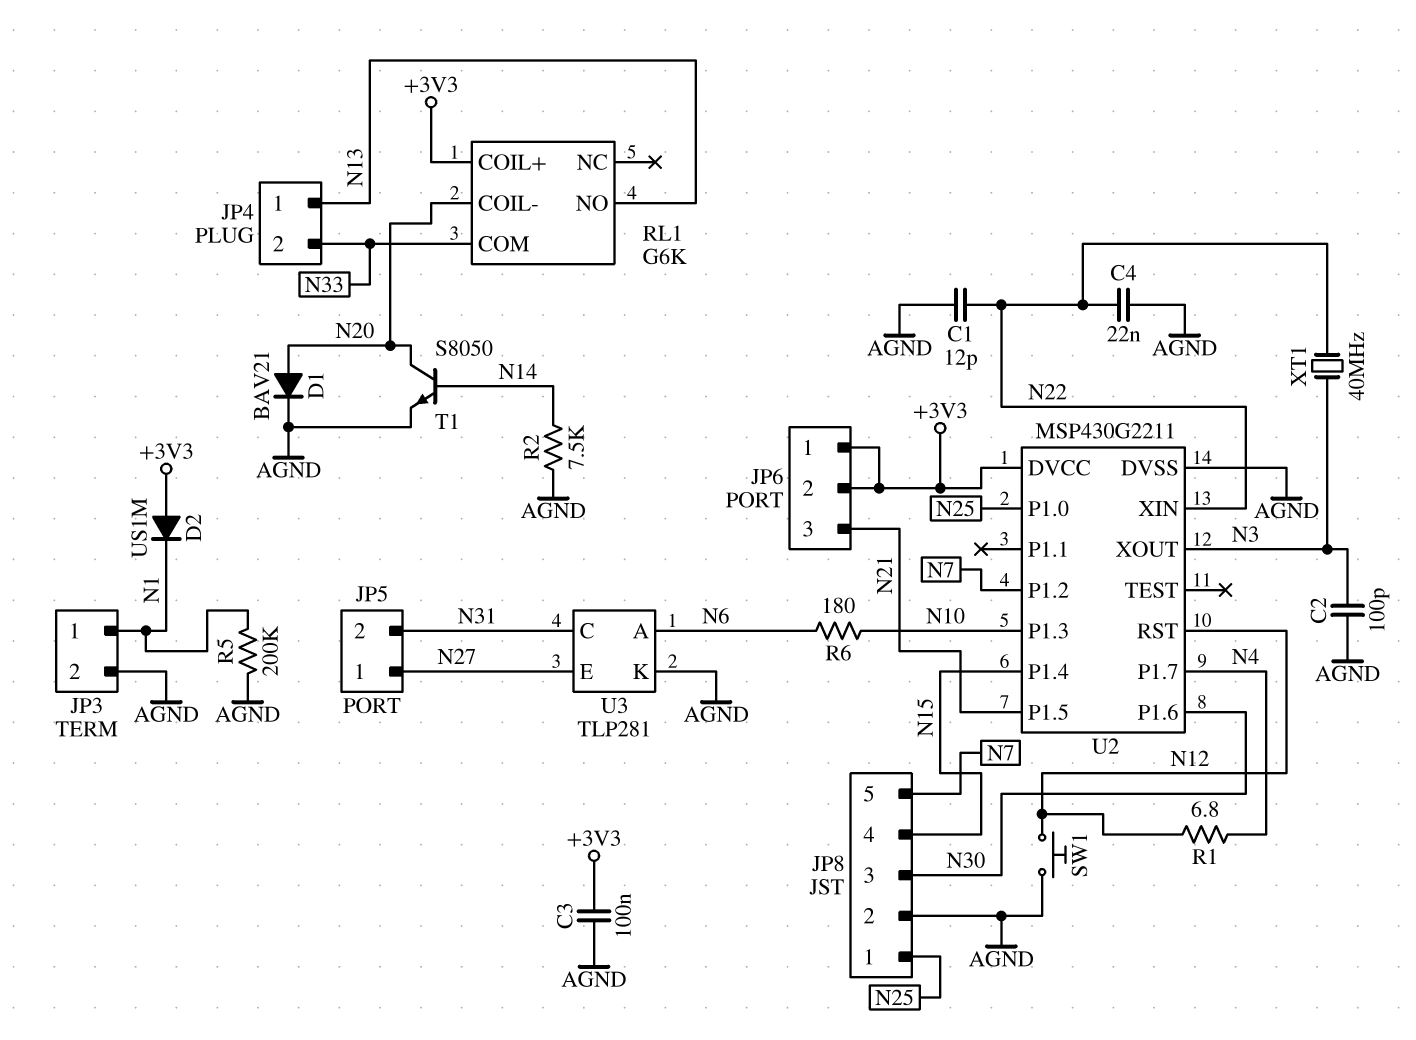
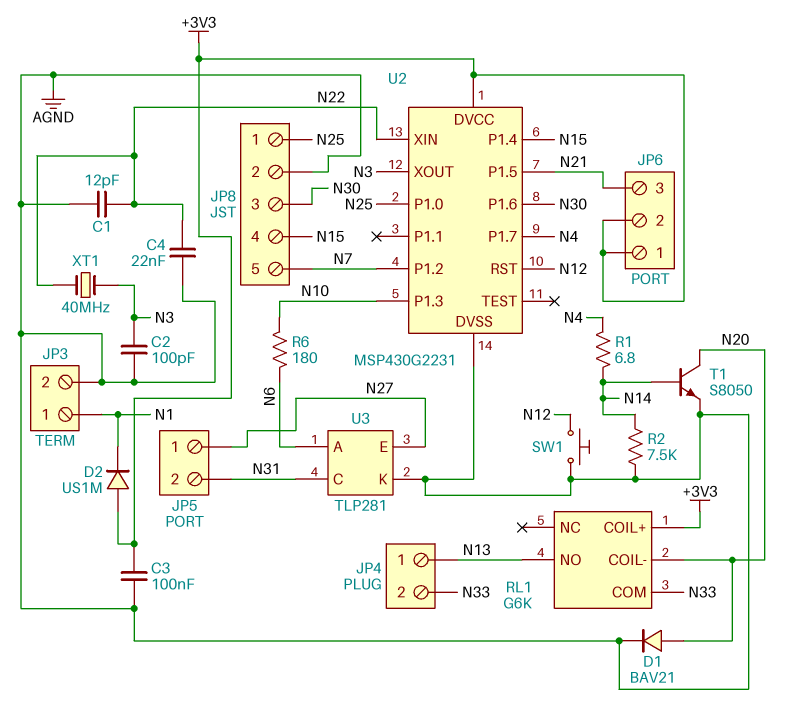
R1: 6.8 (N4, N12) -> 6.8 (N4, N14)
R5: 200k (AGND, N1) -> none
U2: MSP430G2211 -> MSP430G2231

